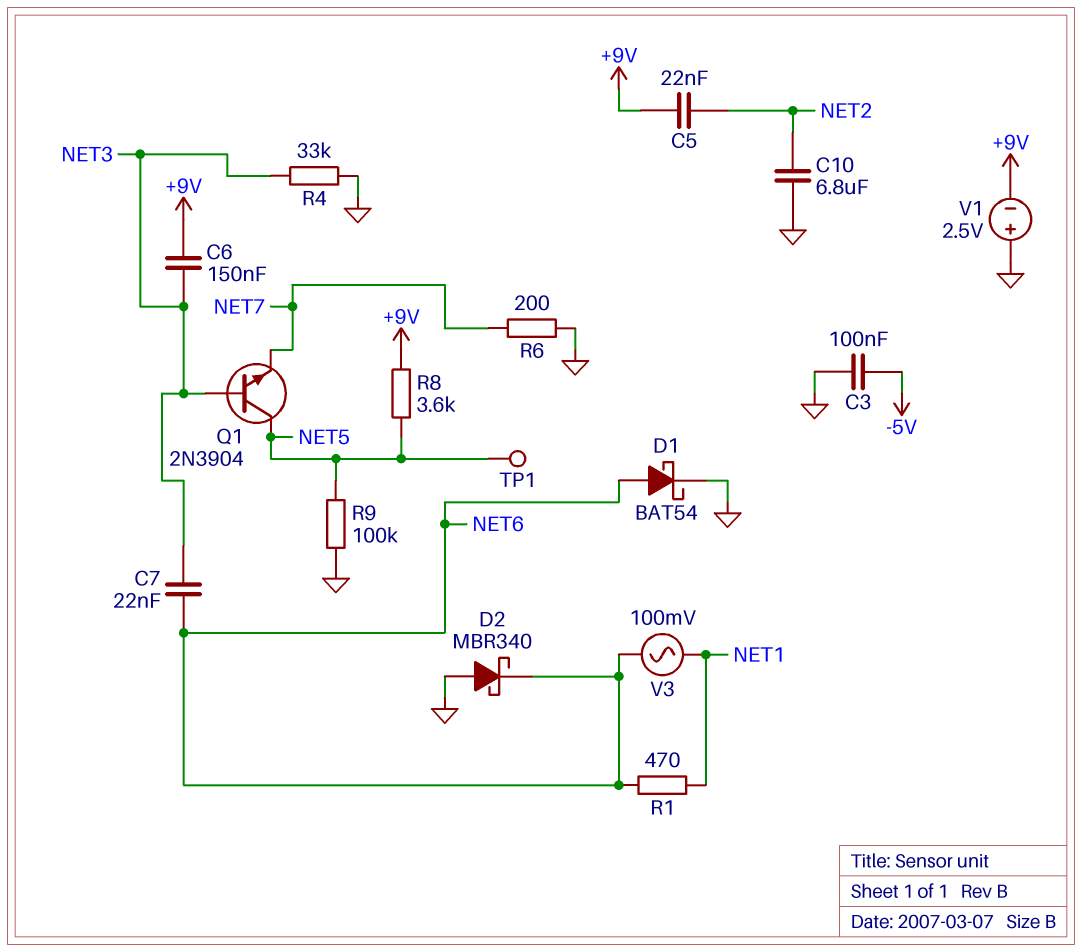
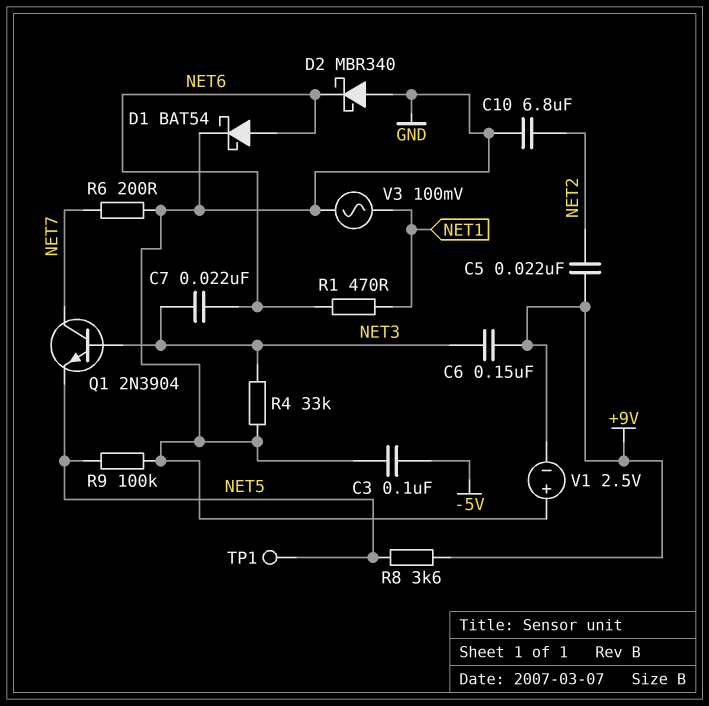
Q1: NPN 2N3904 (B NET3, C NET5, E NET7) -> NPN 2N3904 (B NET3, C NET7, E NET5)
V3: AC 100mV (NET1, NET6) -> AC 100mV (GND, NET1)

